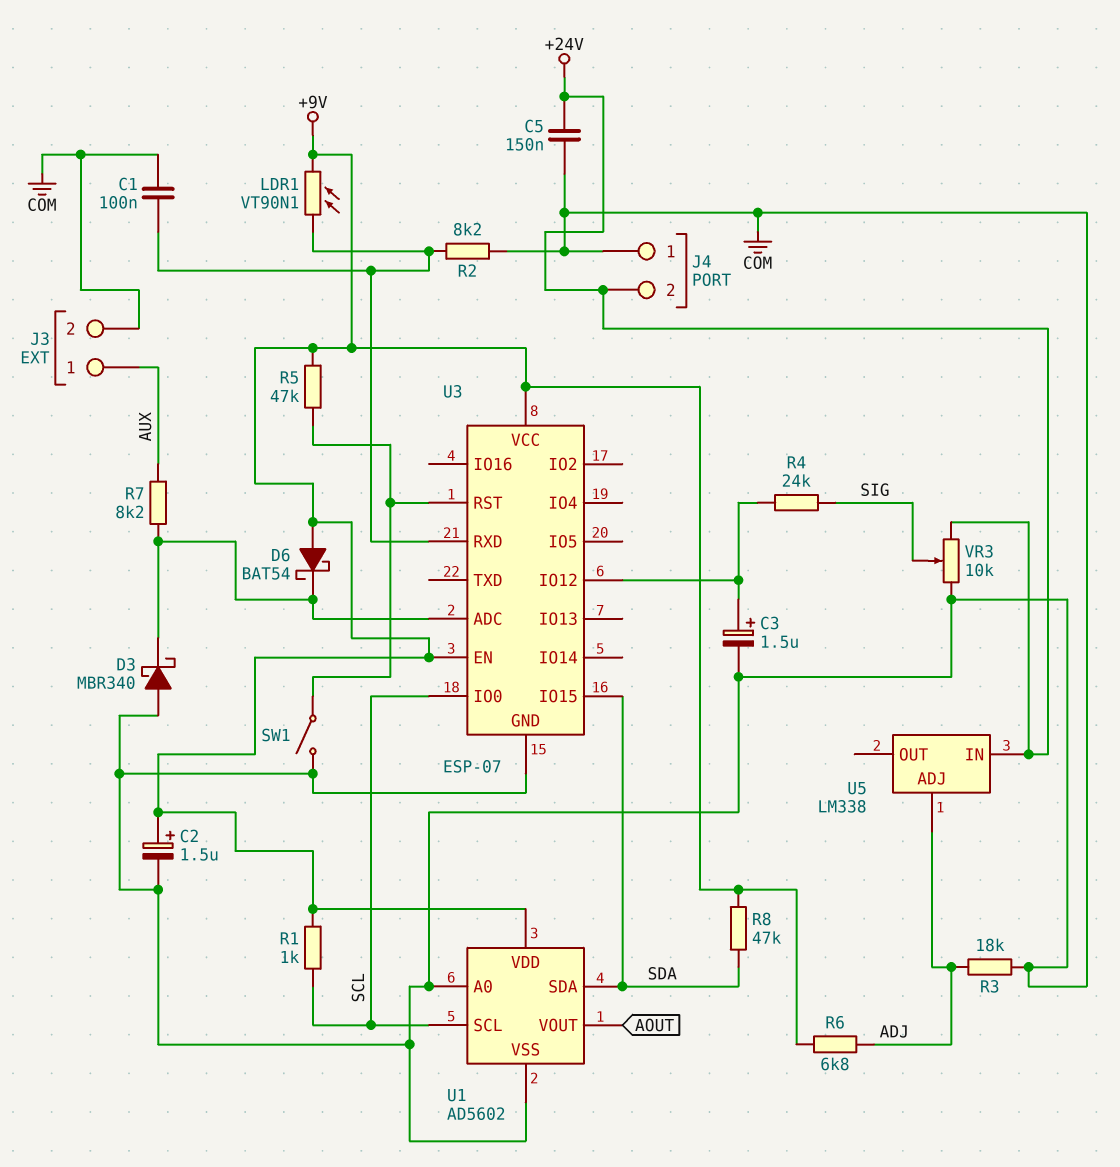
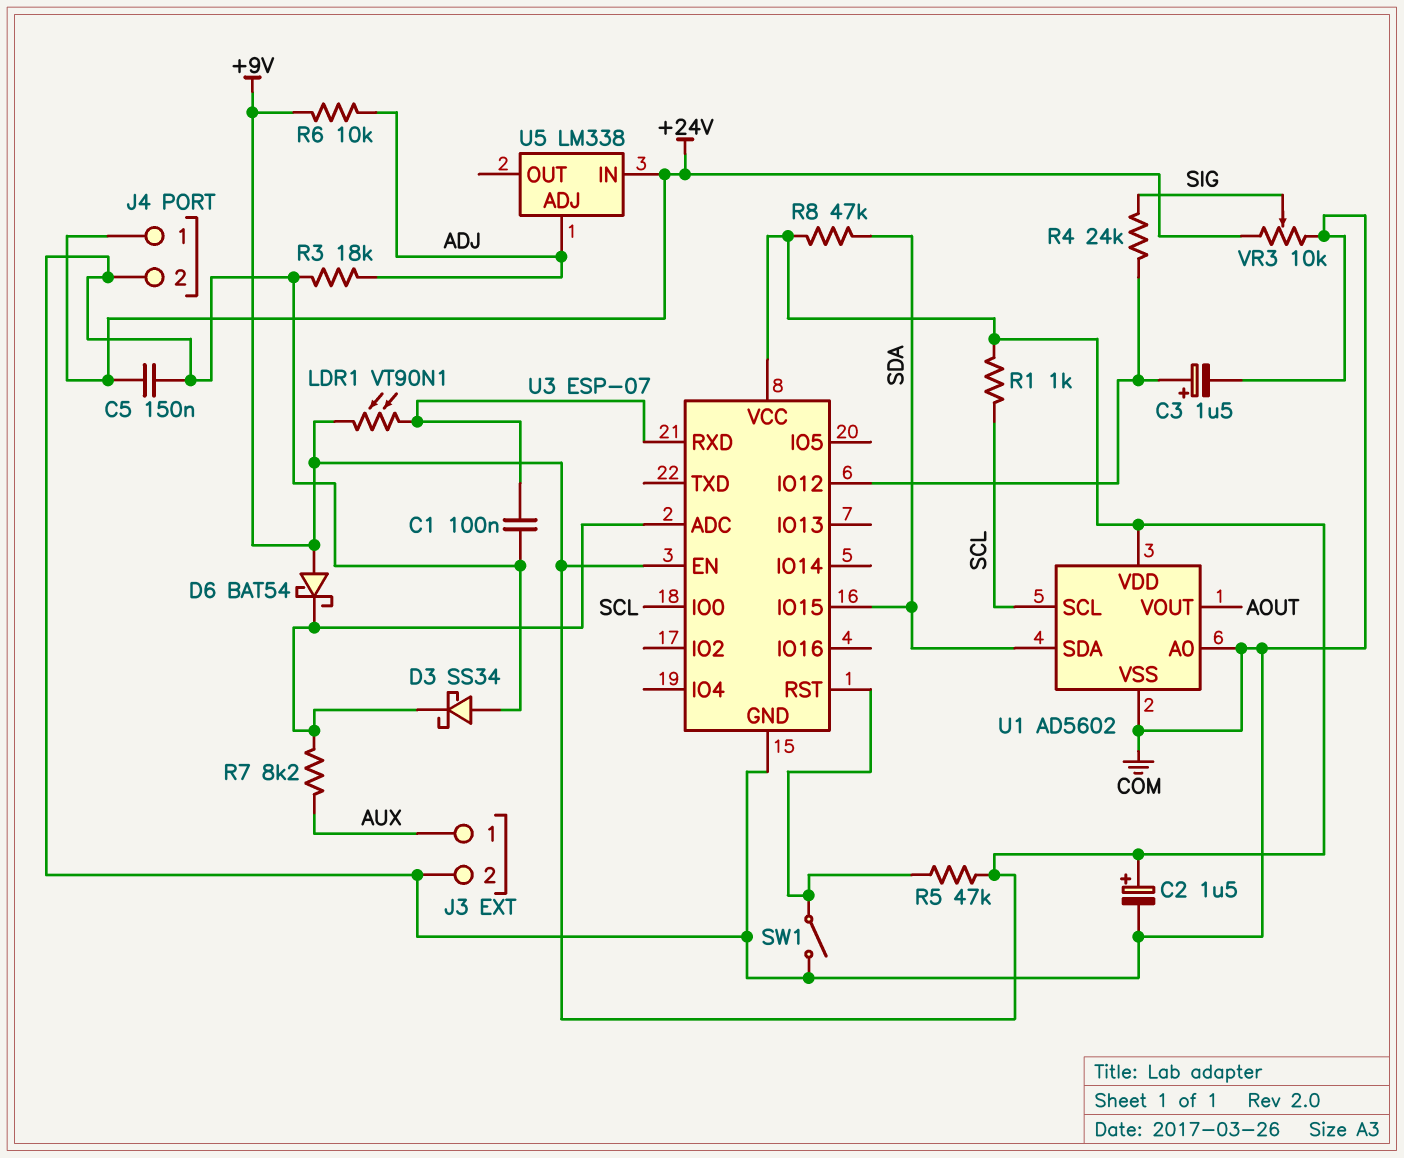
D3: schottky MBR340 (A COM, K U3/ADC) -> schottky SS34 (A COM, K U3/ADC)
J4 pin 1: COM -> +24V
J4 pin 2: +24V -> COM
R2: 8.2k (COM, U3/RXD) -> none
R6: 6.8k (+9V, ADJ) -> 10k (+9V, ADJ)

